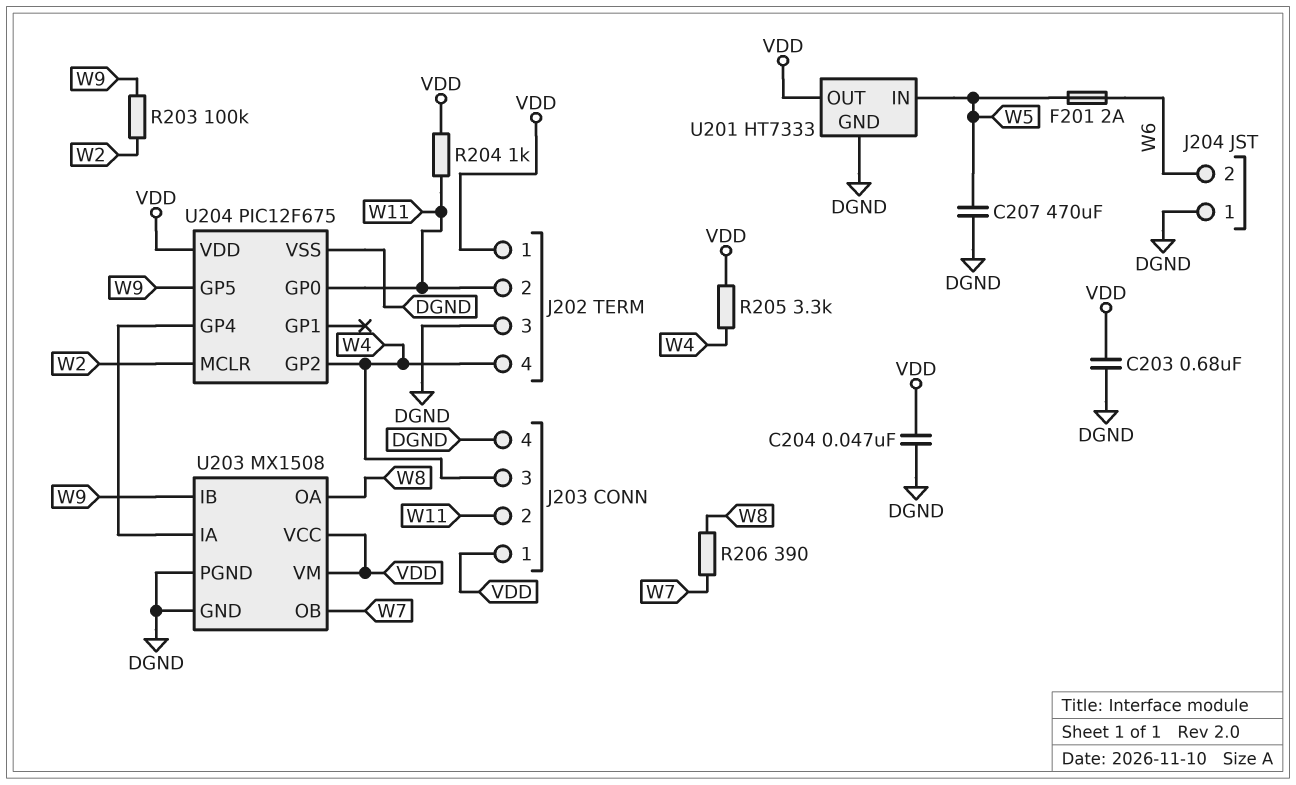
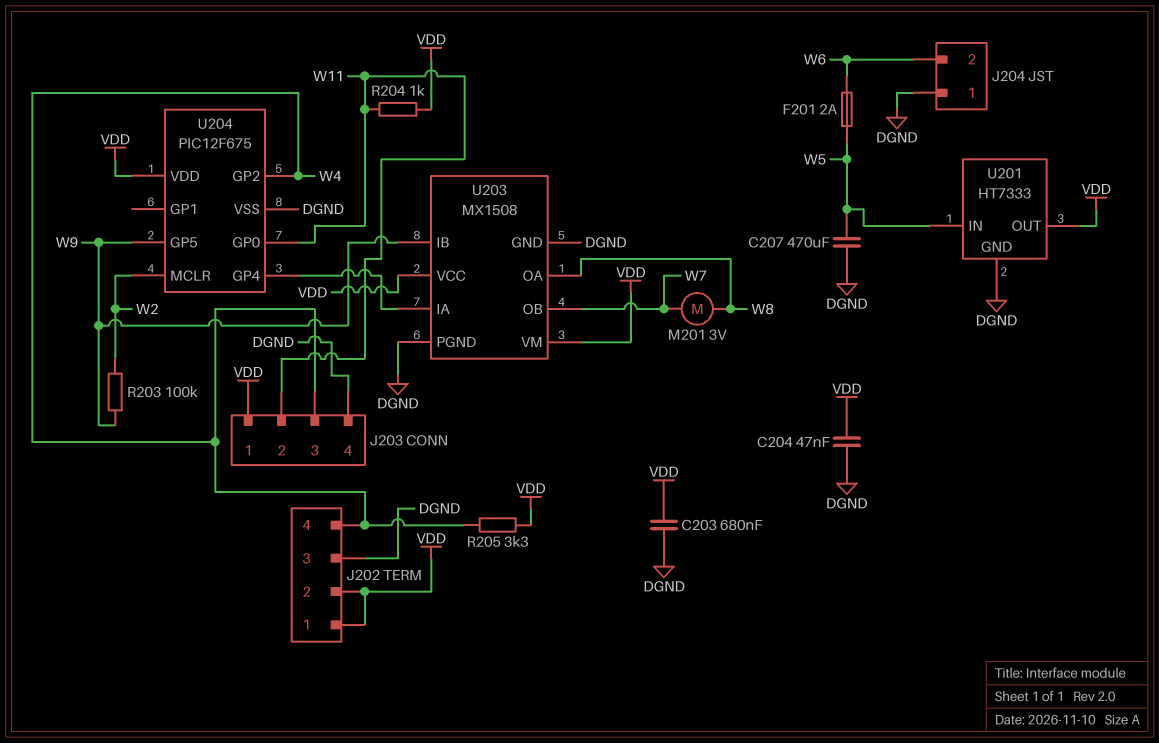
J202 pin 2: W11 -> VDD
M201: none -> motor 3V (W7, W8)
R206: 390 (W7, W8) -> none

